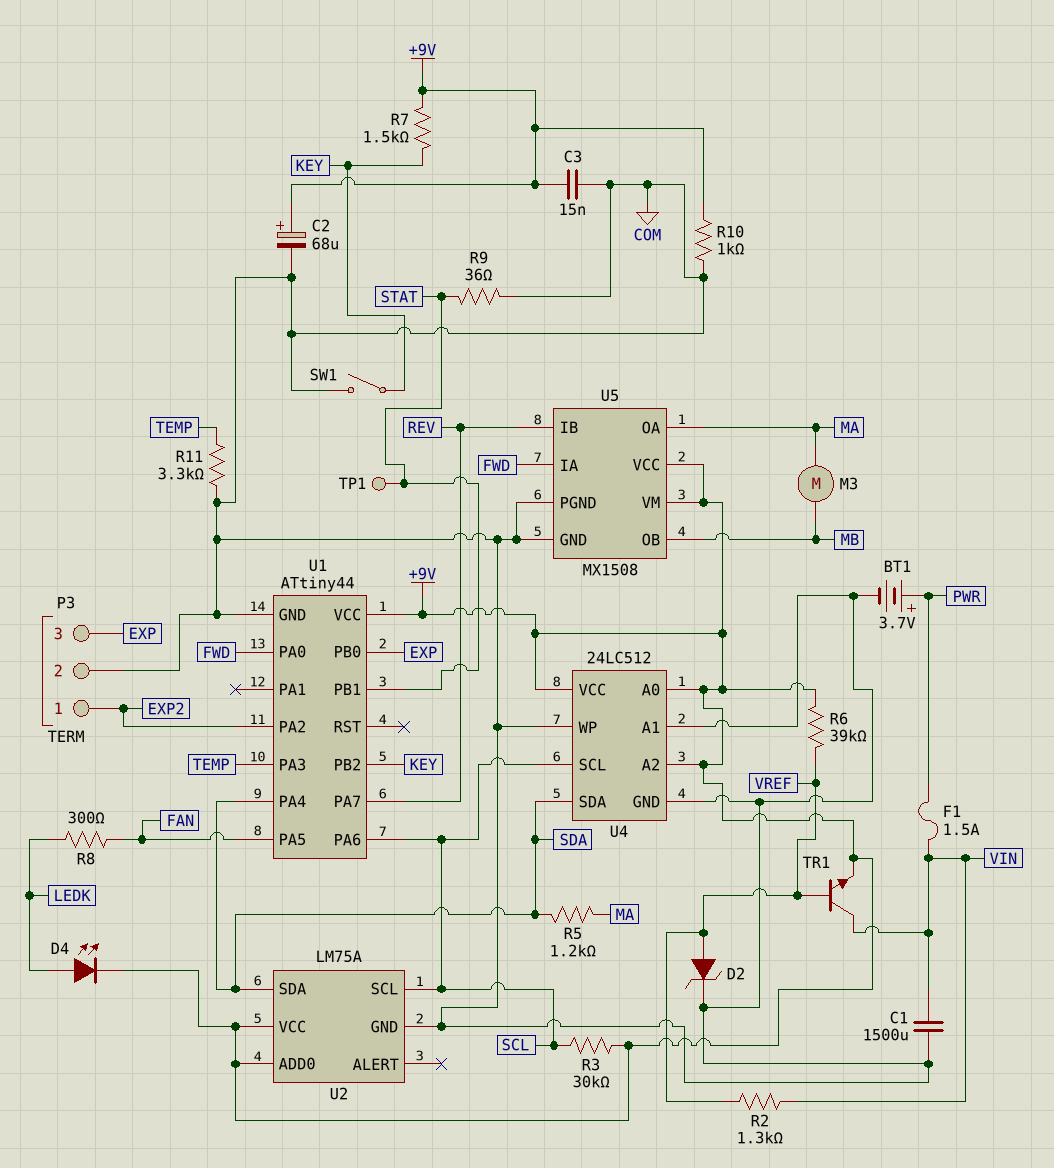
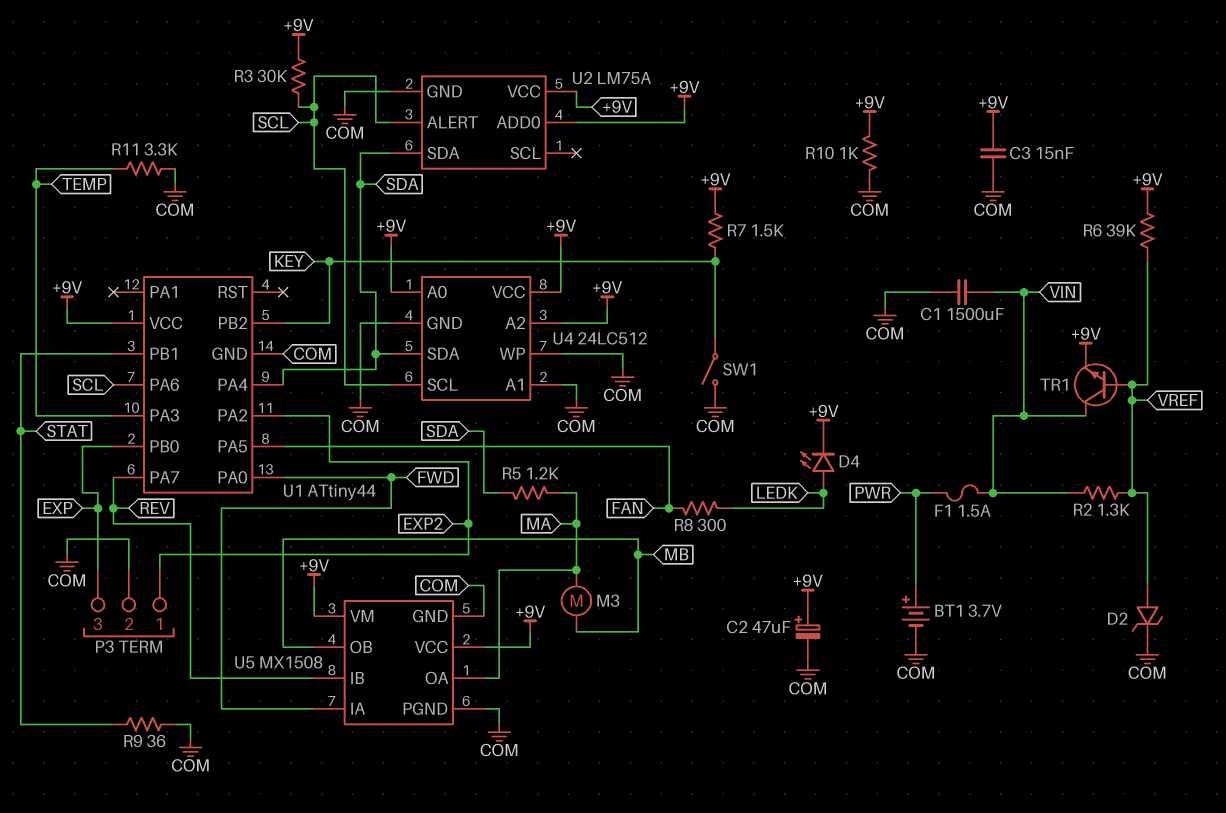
C2: 68uF (plus +9V, minus COM) -> 47uF (plus +9V, minus COM)
TP1: test point (STAT) -> none
U2 pin ALERT: none -> SCL
U2 pin SCL: SCL -> none

